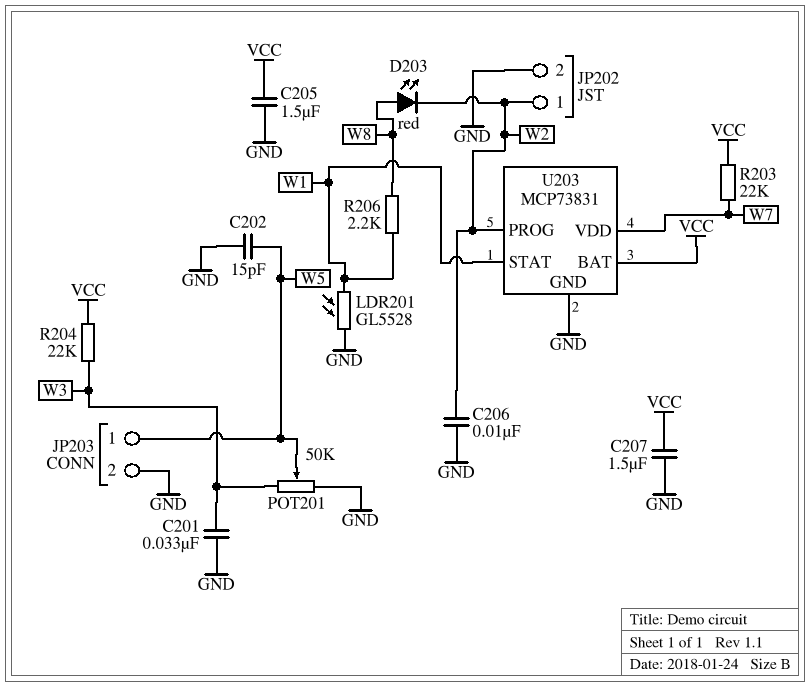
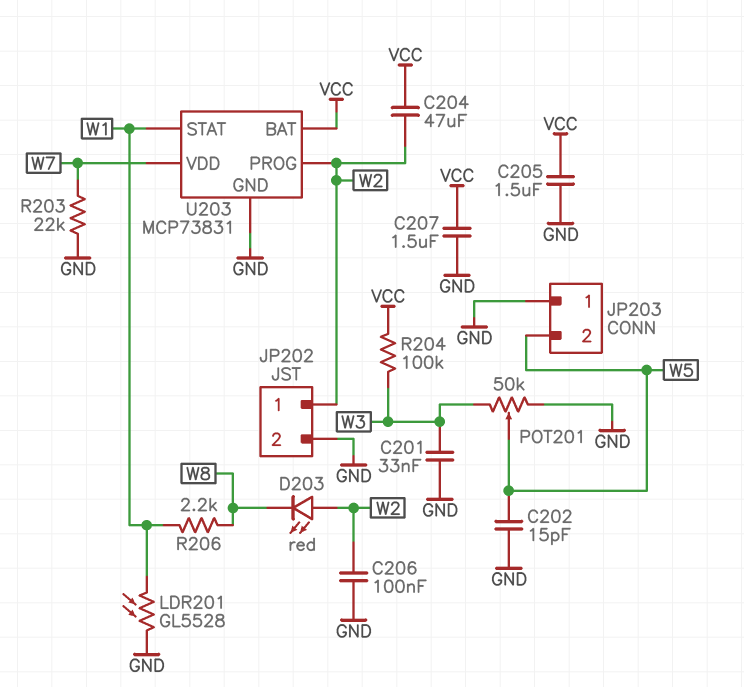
C204: none -> 47uF (VCC, W2)
C206: 10nF (GND, W2) -> 100nF (GND, W2)
D203: LED red (A W8, K W2) -> LED red (A W2, K W8)
JP203 pin 1: W5 -> GND
JP203 pin 2: GND -> W5
R203: 22k (VCC, W7) -> 22k (GND, W7)
R204: 22k (VCC, W3) -> 100k (VCC, W3)

